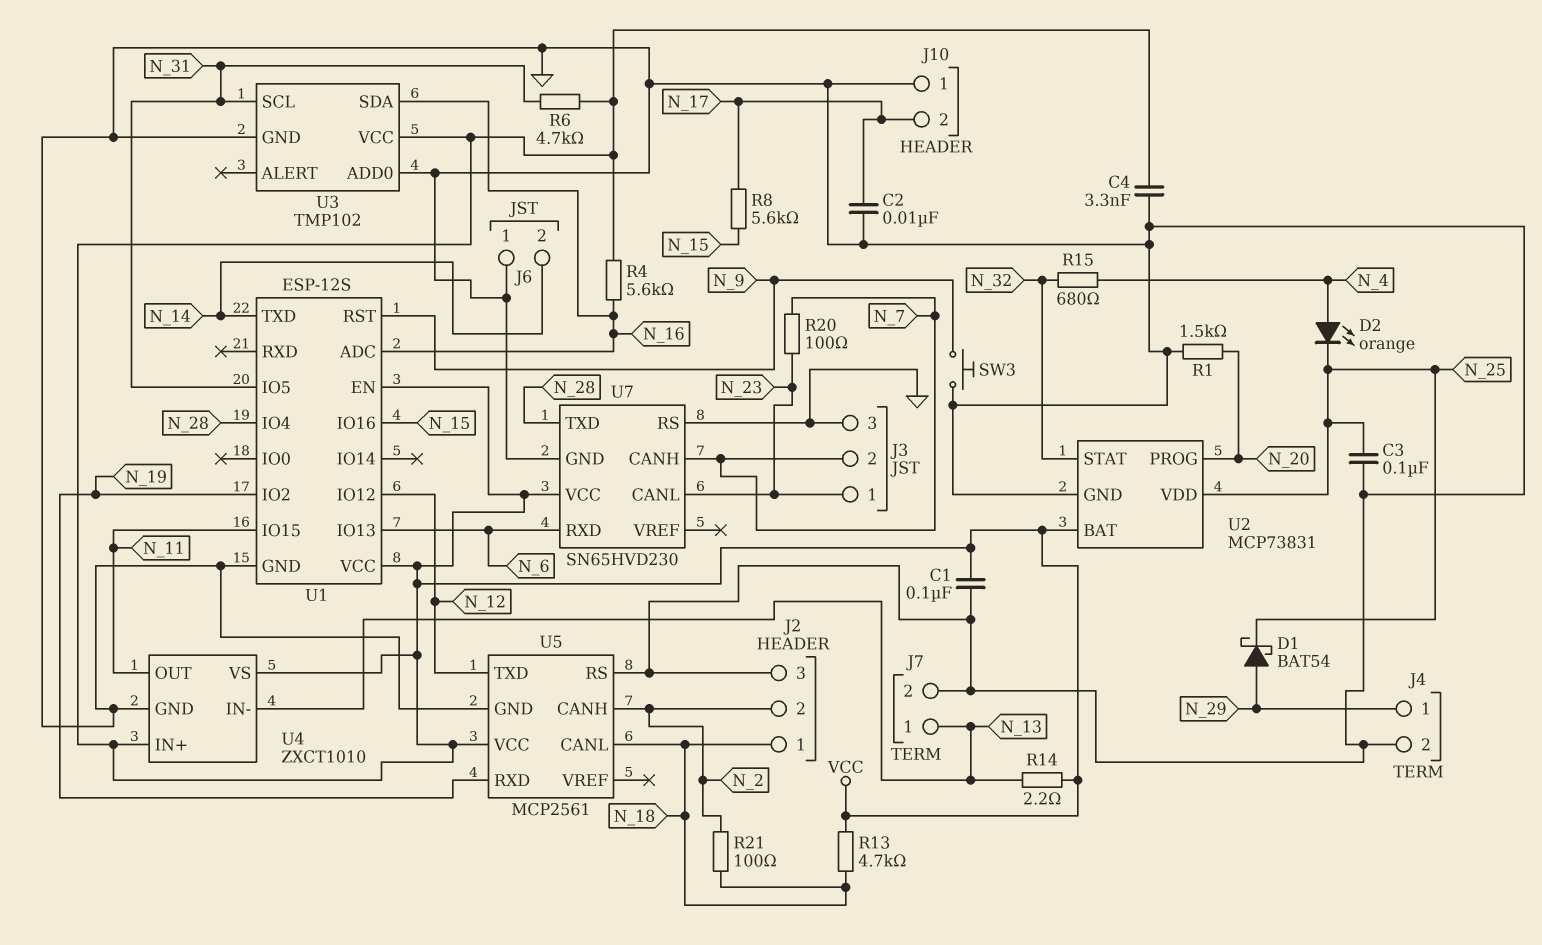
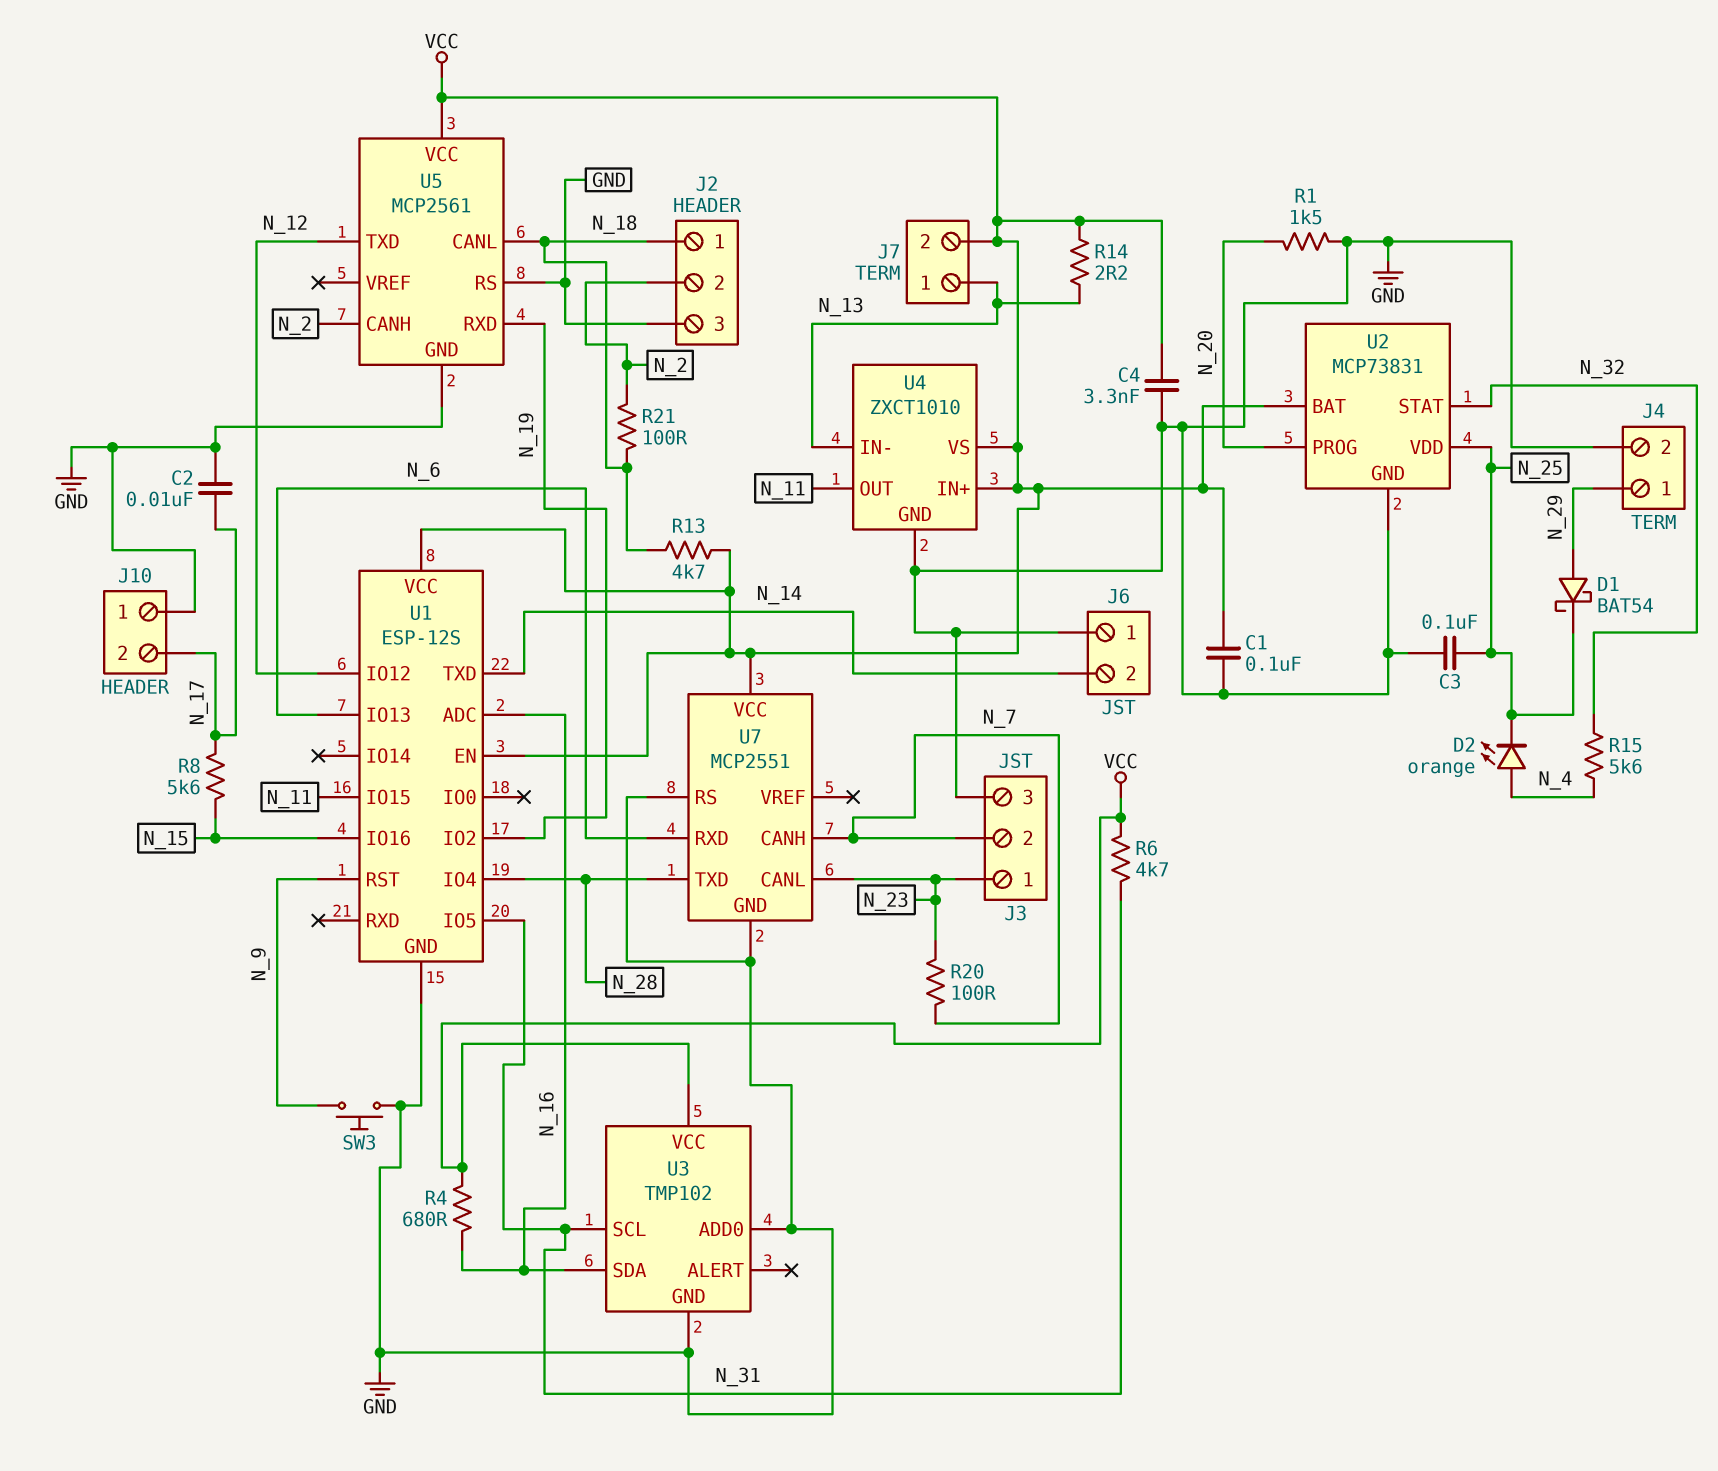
J7 pin 2: GND -> VCC
R4: 5.6k (N_16, VCC) -> 680 (N_16, VCC)
R15: 680 (N_4, N_32) -> 5.6k (N_4, N_32)
U7: SN65HVD230 -> MCP2551

